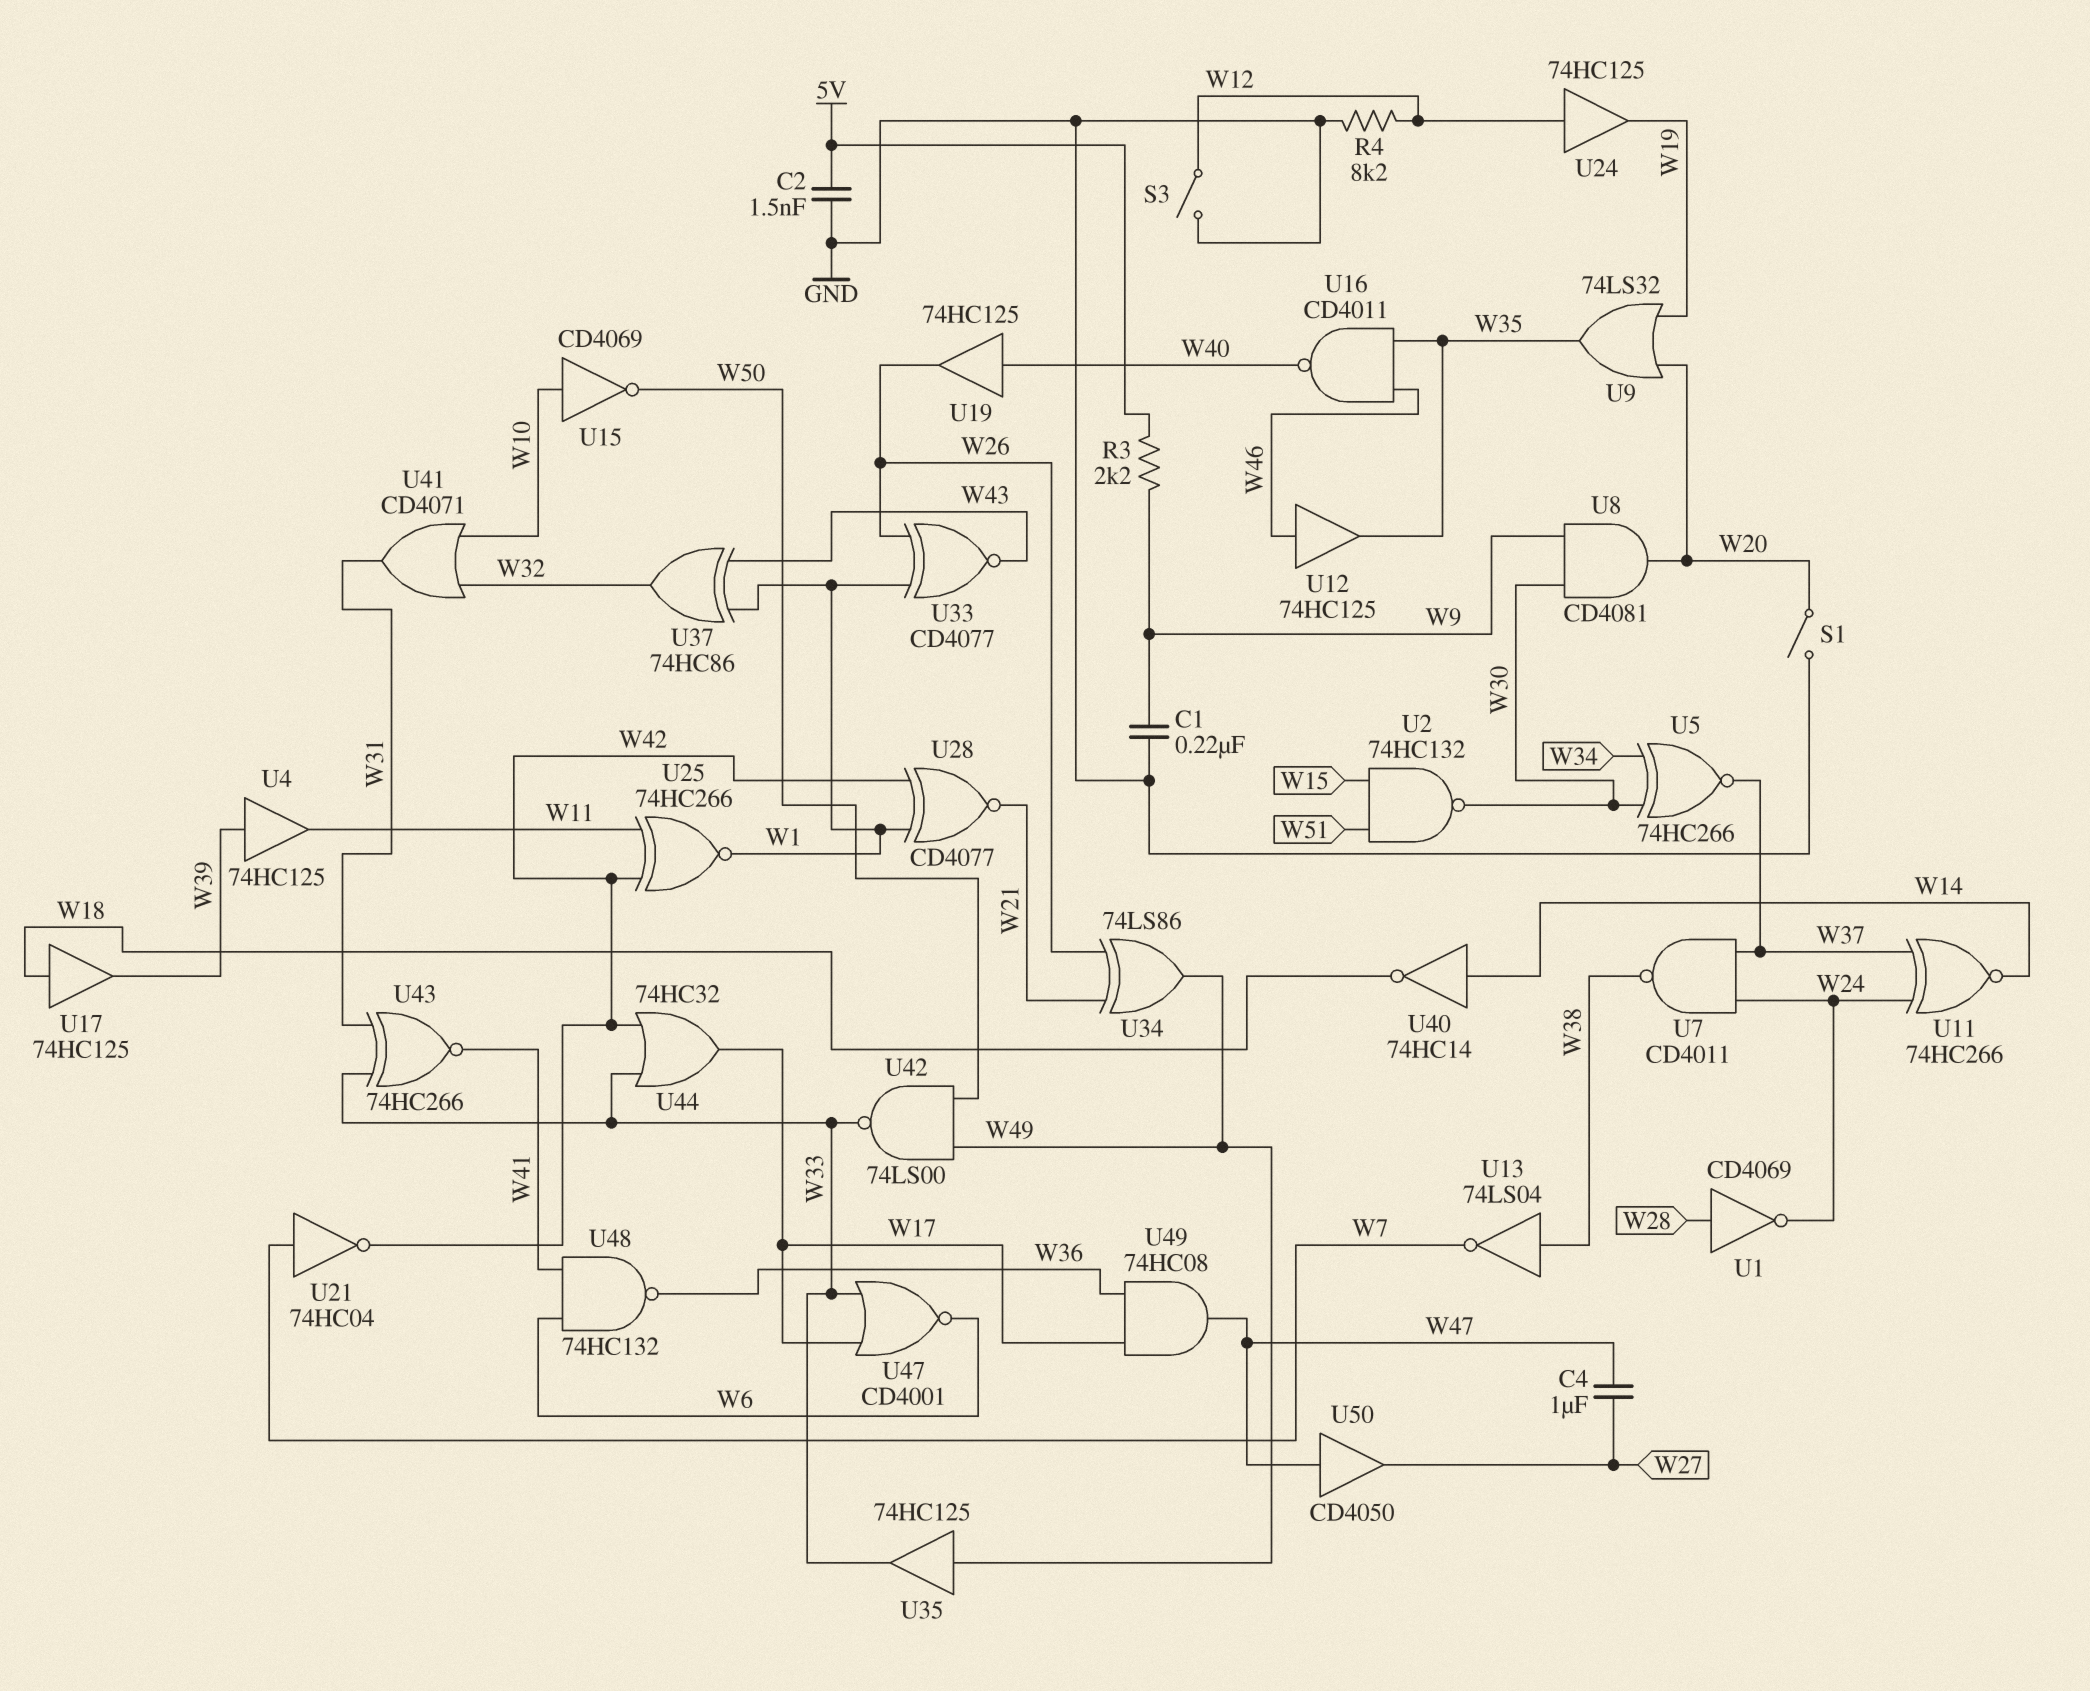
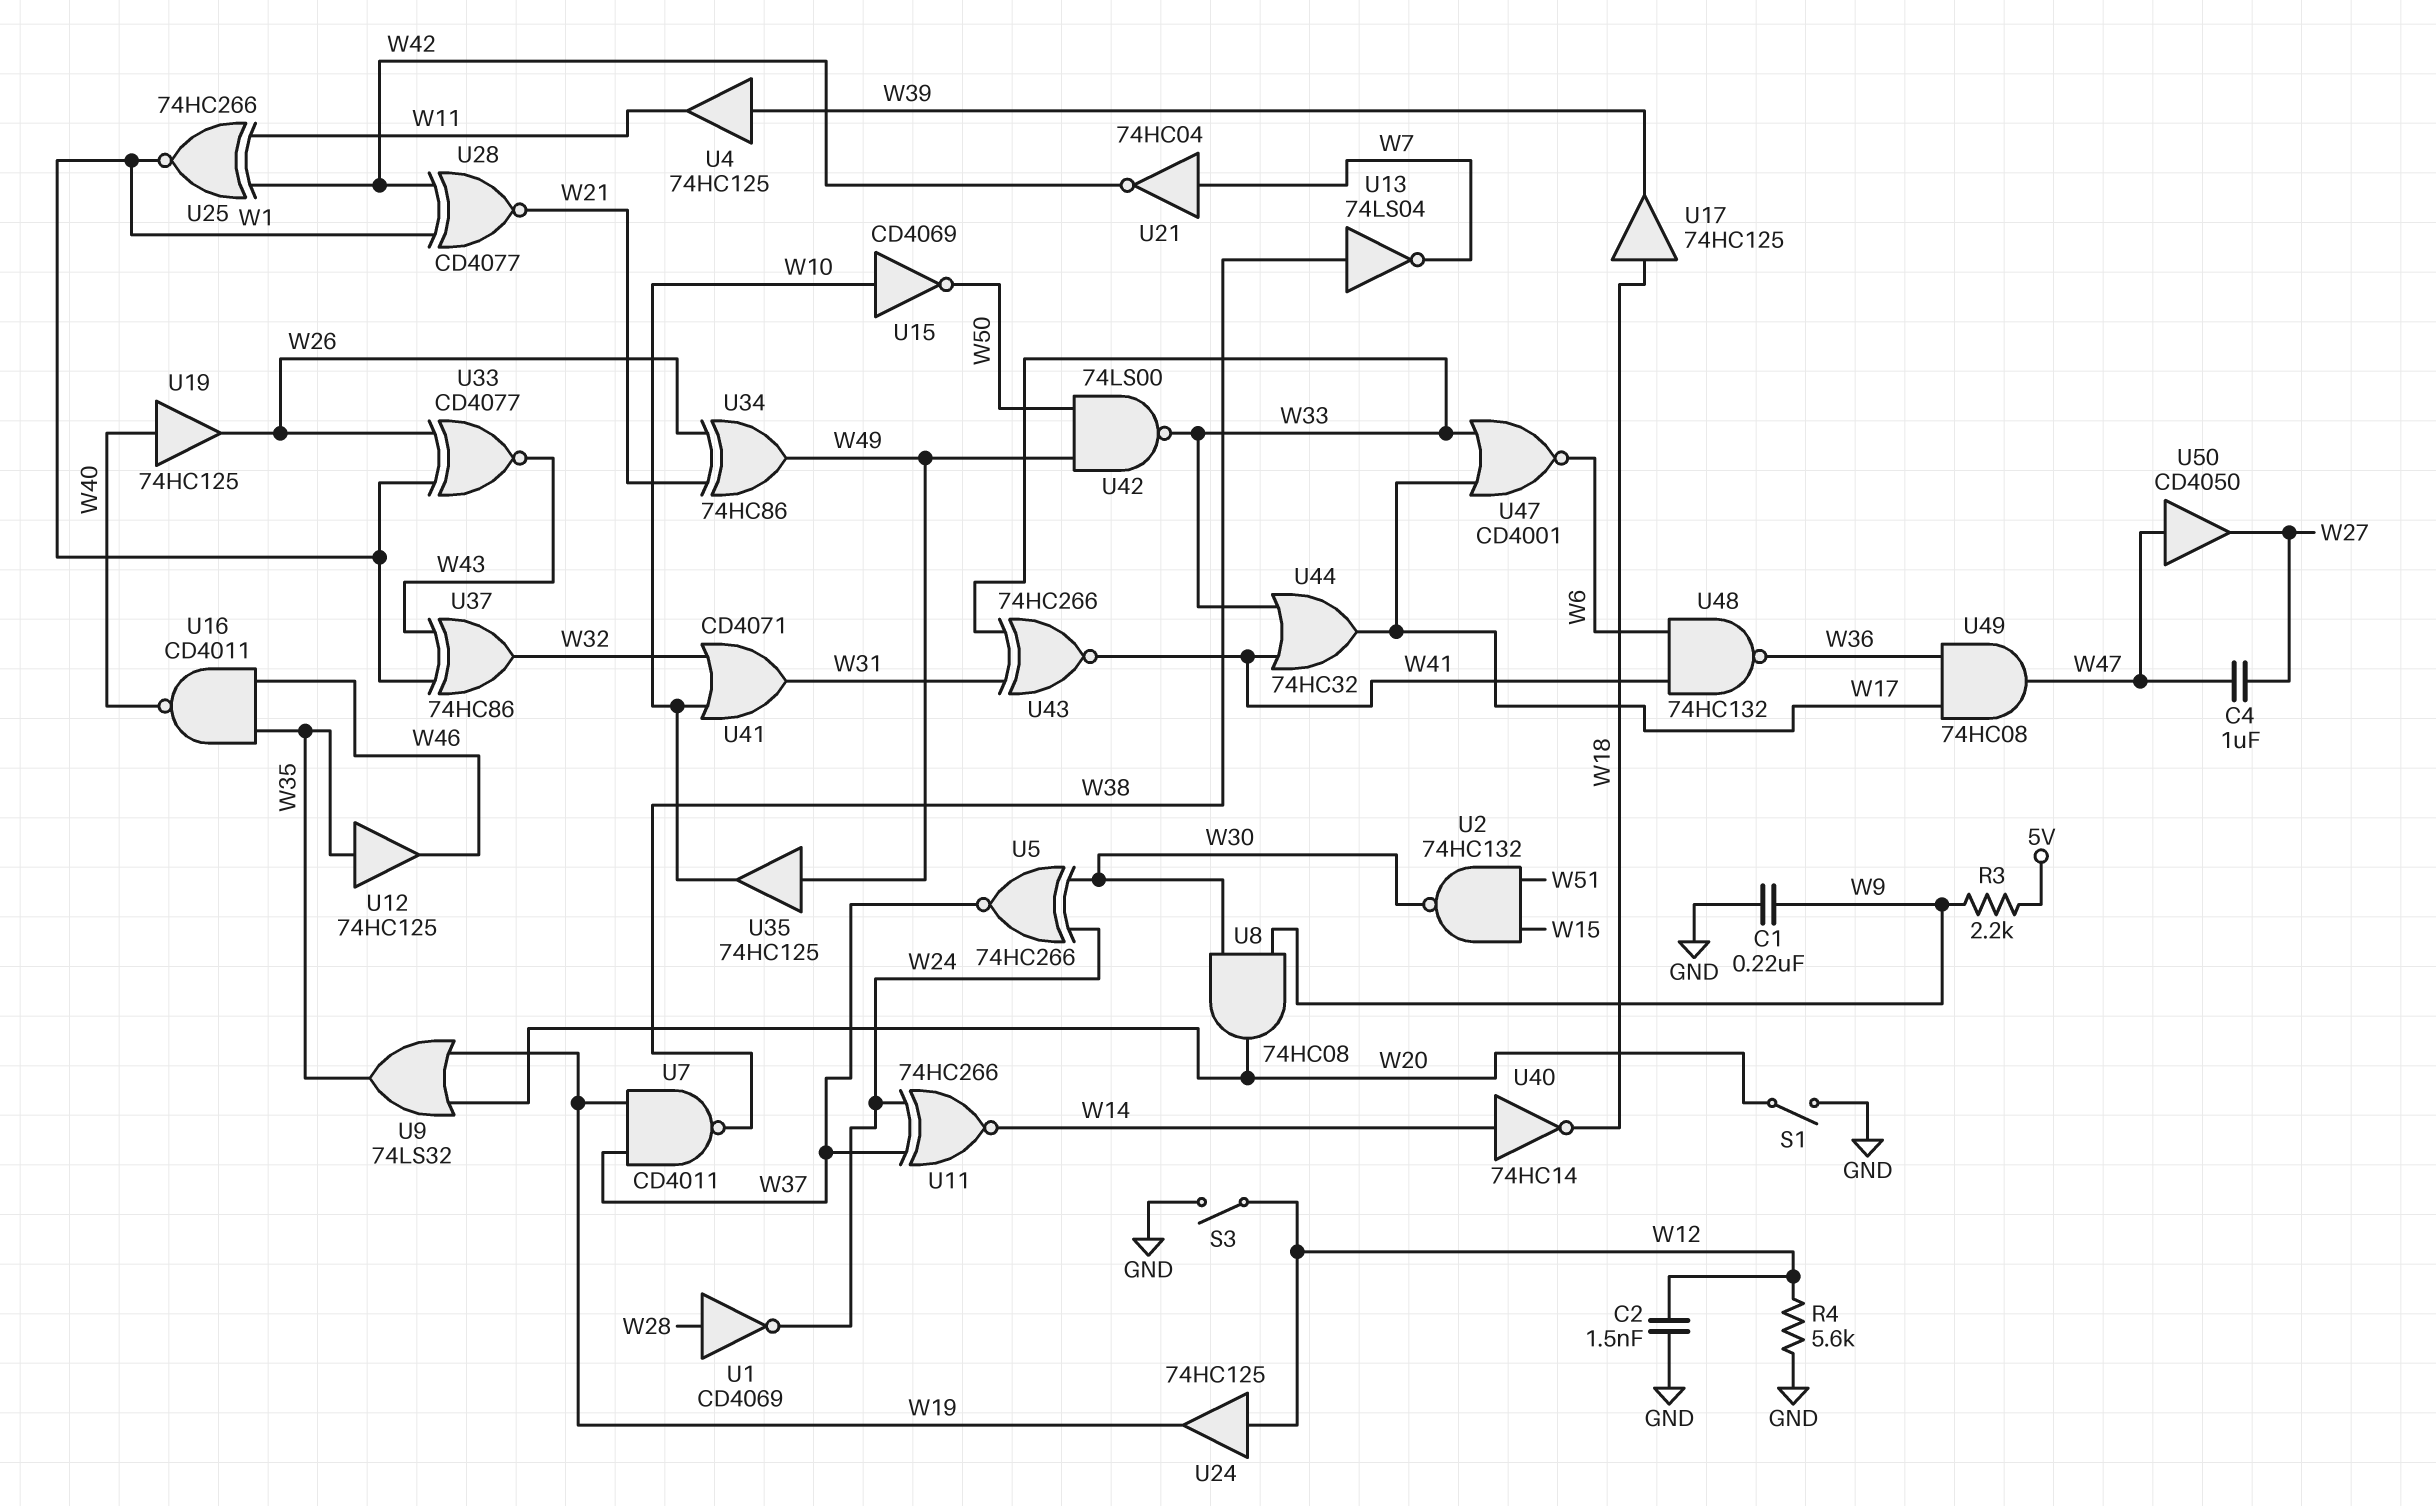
C2: 1.5nF (5V, GND) -> 1.5nF (GND, W12)
R4: 8.2k (GND, W12) -> 5.6k (GND, W12)
U5: XNOR 74HC266 (in W30, in W34, out W37) -> XNOR 74HC266 (in W24, in W30, out W37)
U7: NAND CD4011 (in W24, in W37, out W38) -> NAND CD4011 (in W19, in W37, out W38)
U8: AND CD4081 (in W9, in W30, out W20) -> AND 74HC08 (in W9, in W30, out W20)
U12: buffer 74HC125 (in W46, out W35) -> buffer 74HC125 (in W35, out W46)
U34: XOR 74LS86 (in W21, in W26, out W49) -> XOR 74HC86 (in W21, in W26, out W49)
U35: buffer 74HC125 (in W49, out W33) -> buffer 74HC125 (in W49, out W10)
U44: OR 74HC32 (in W33, in W42, out W17) -> OR 74HC32 (in W33, in W41, out W17)

